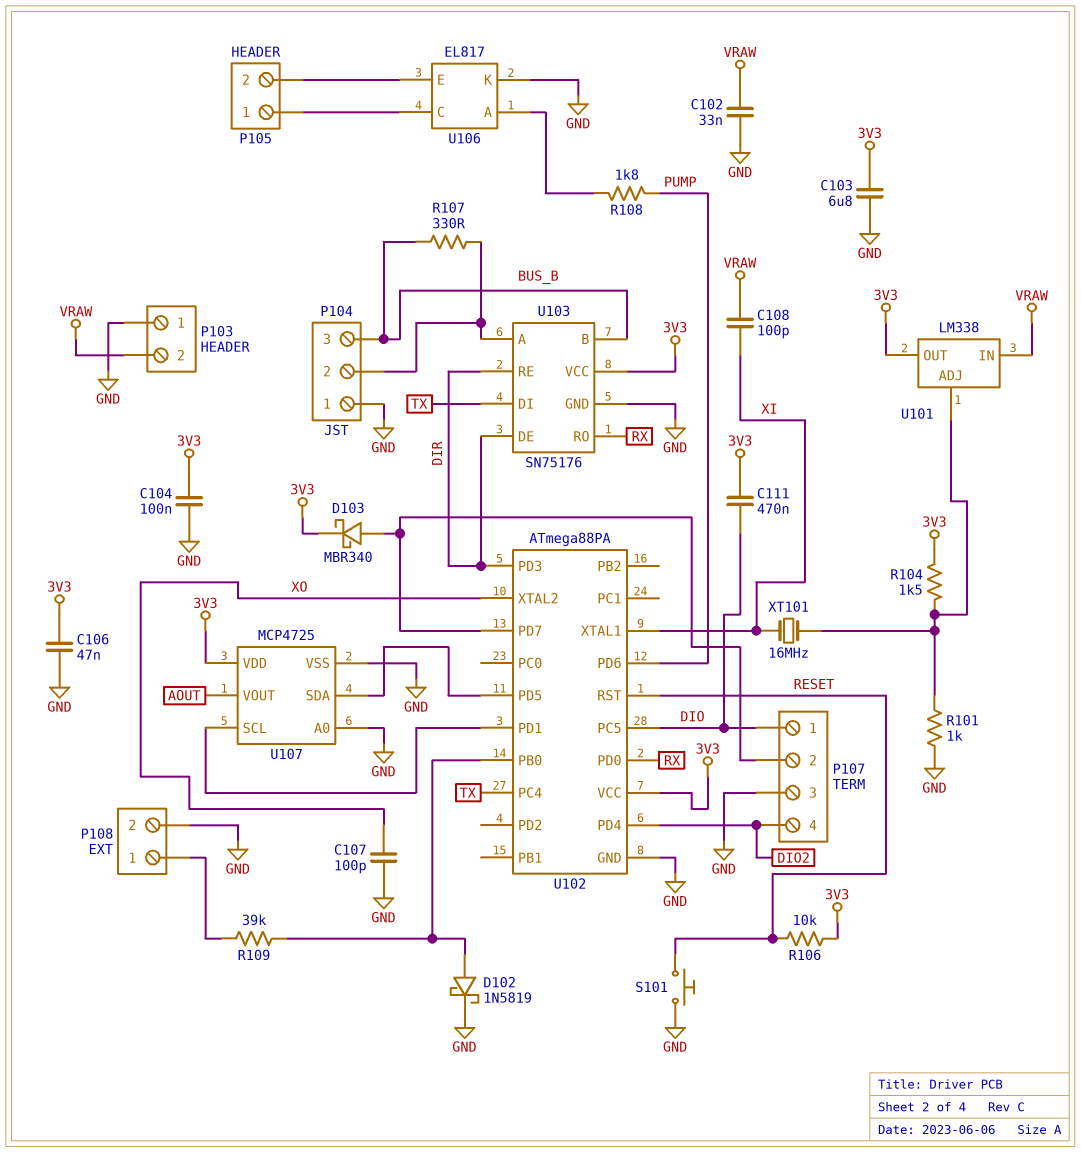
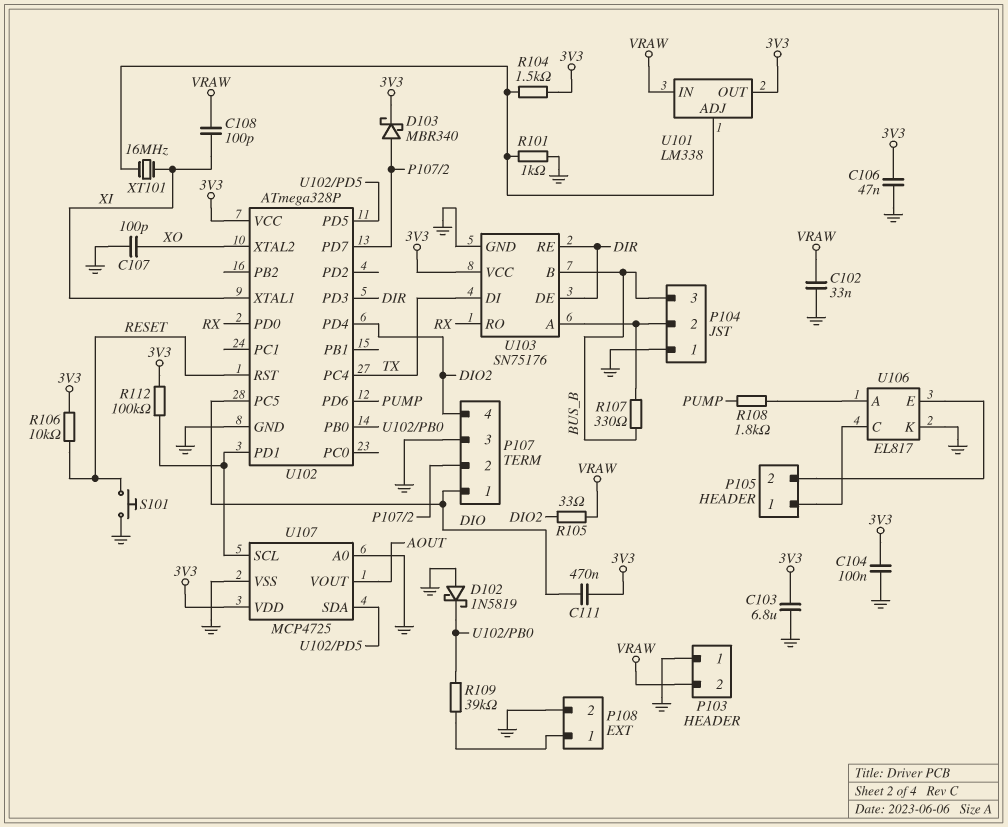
D102: schottky 1N5819 (A U102/PB0, K GND) -> schottky 1N5819 (A GND, K U102/PB0)
R105: none -> 33 (DIO2, VRAW)
R112: none -> 100k (3V3, U102/PD1)
U102: ATmega88PA -> ATmega328P

